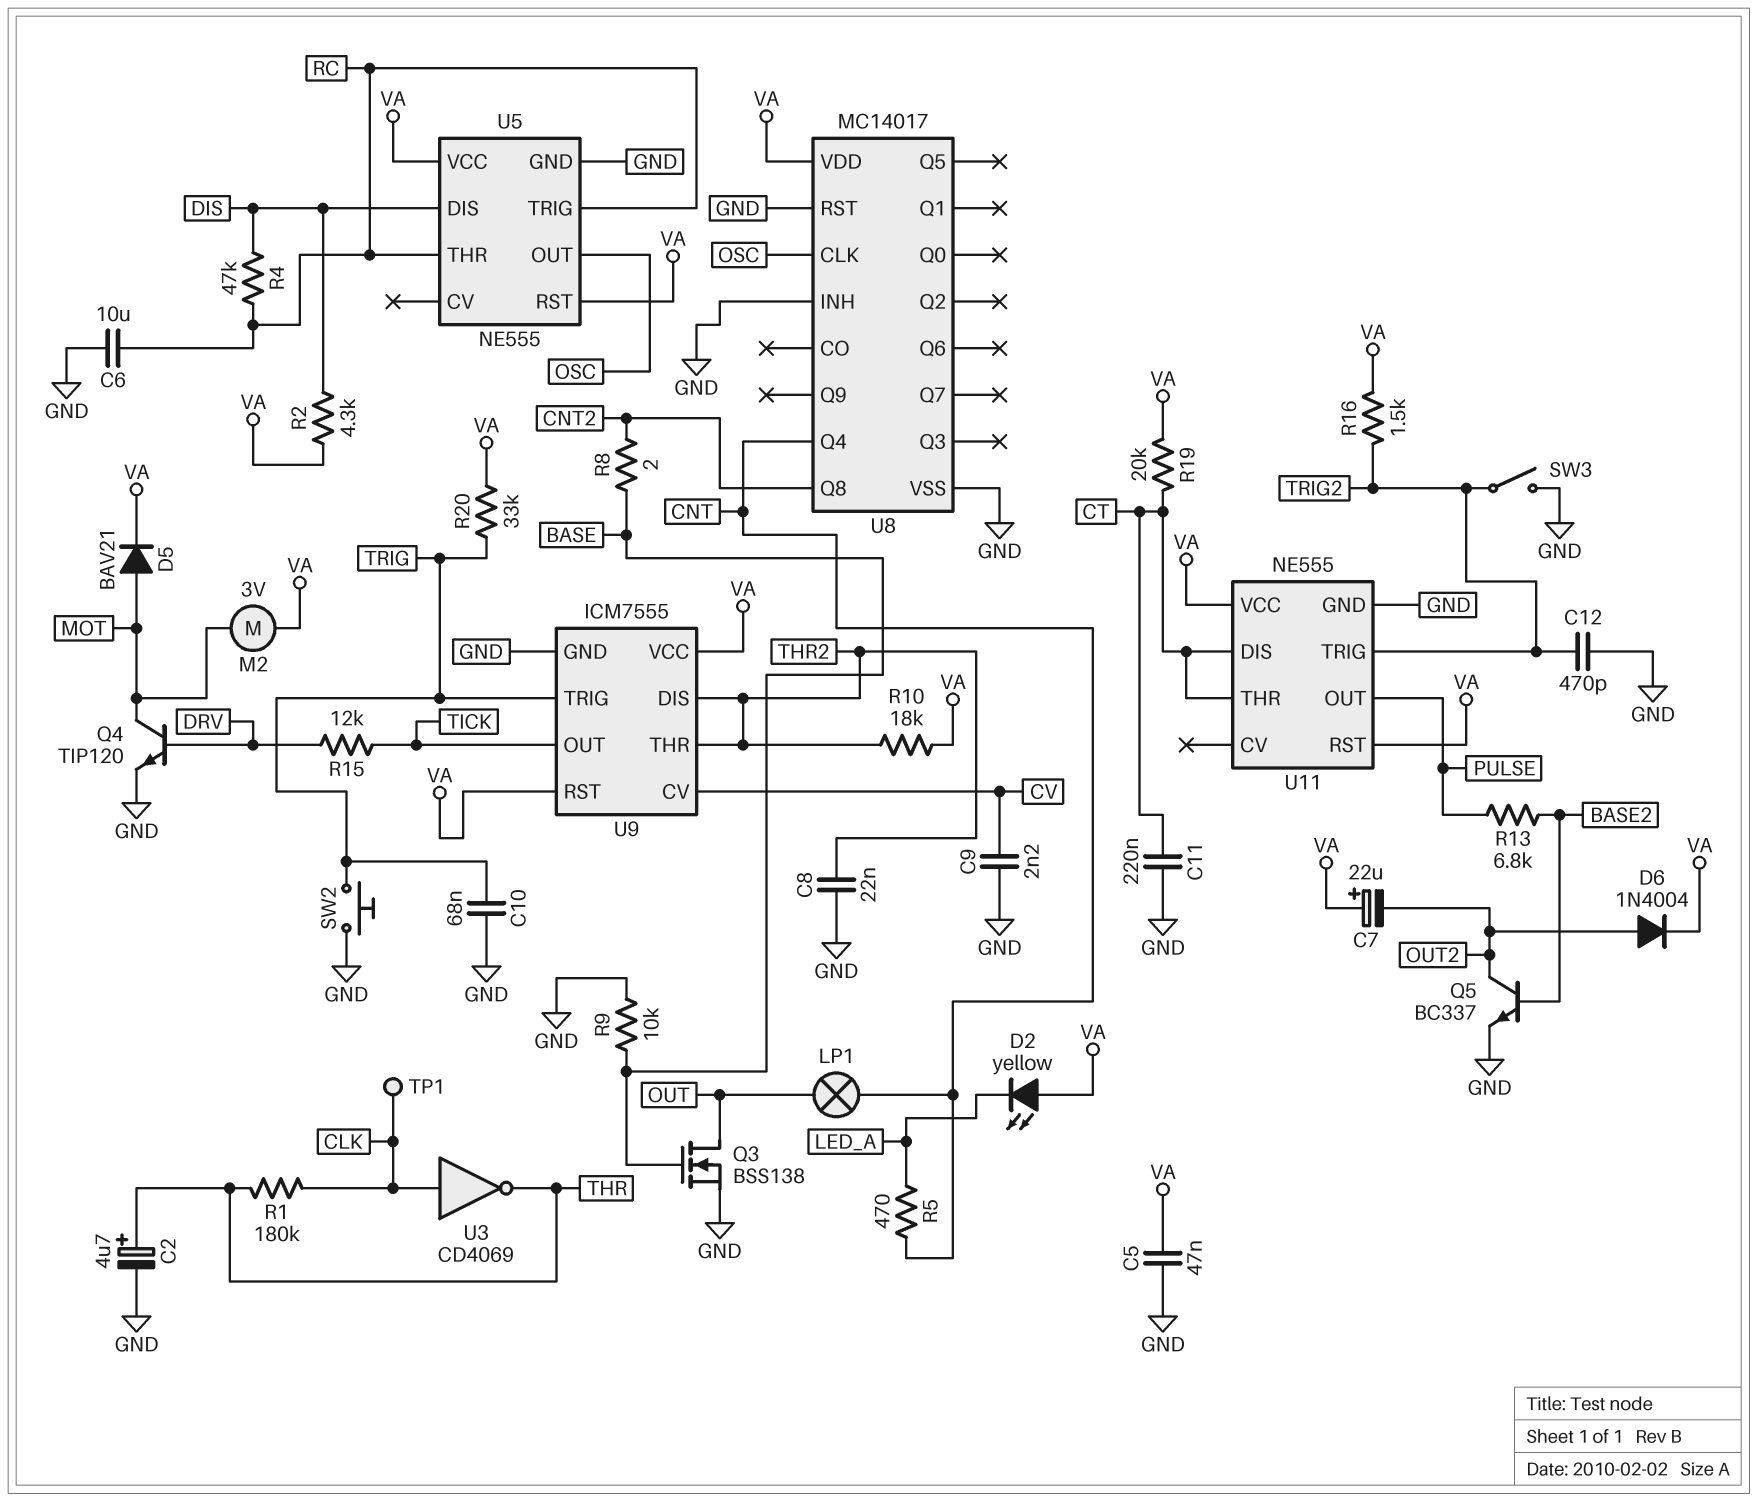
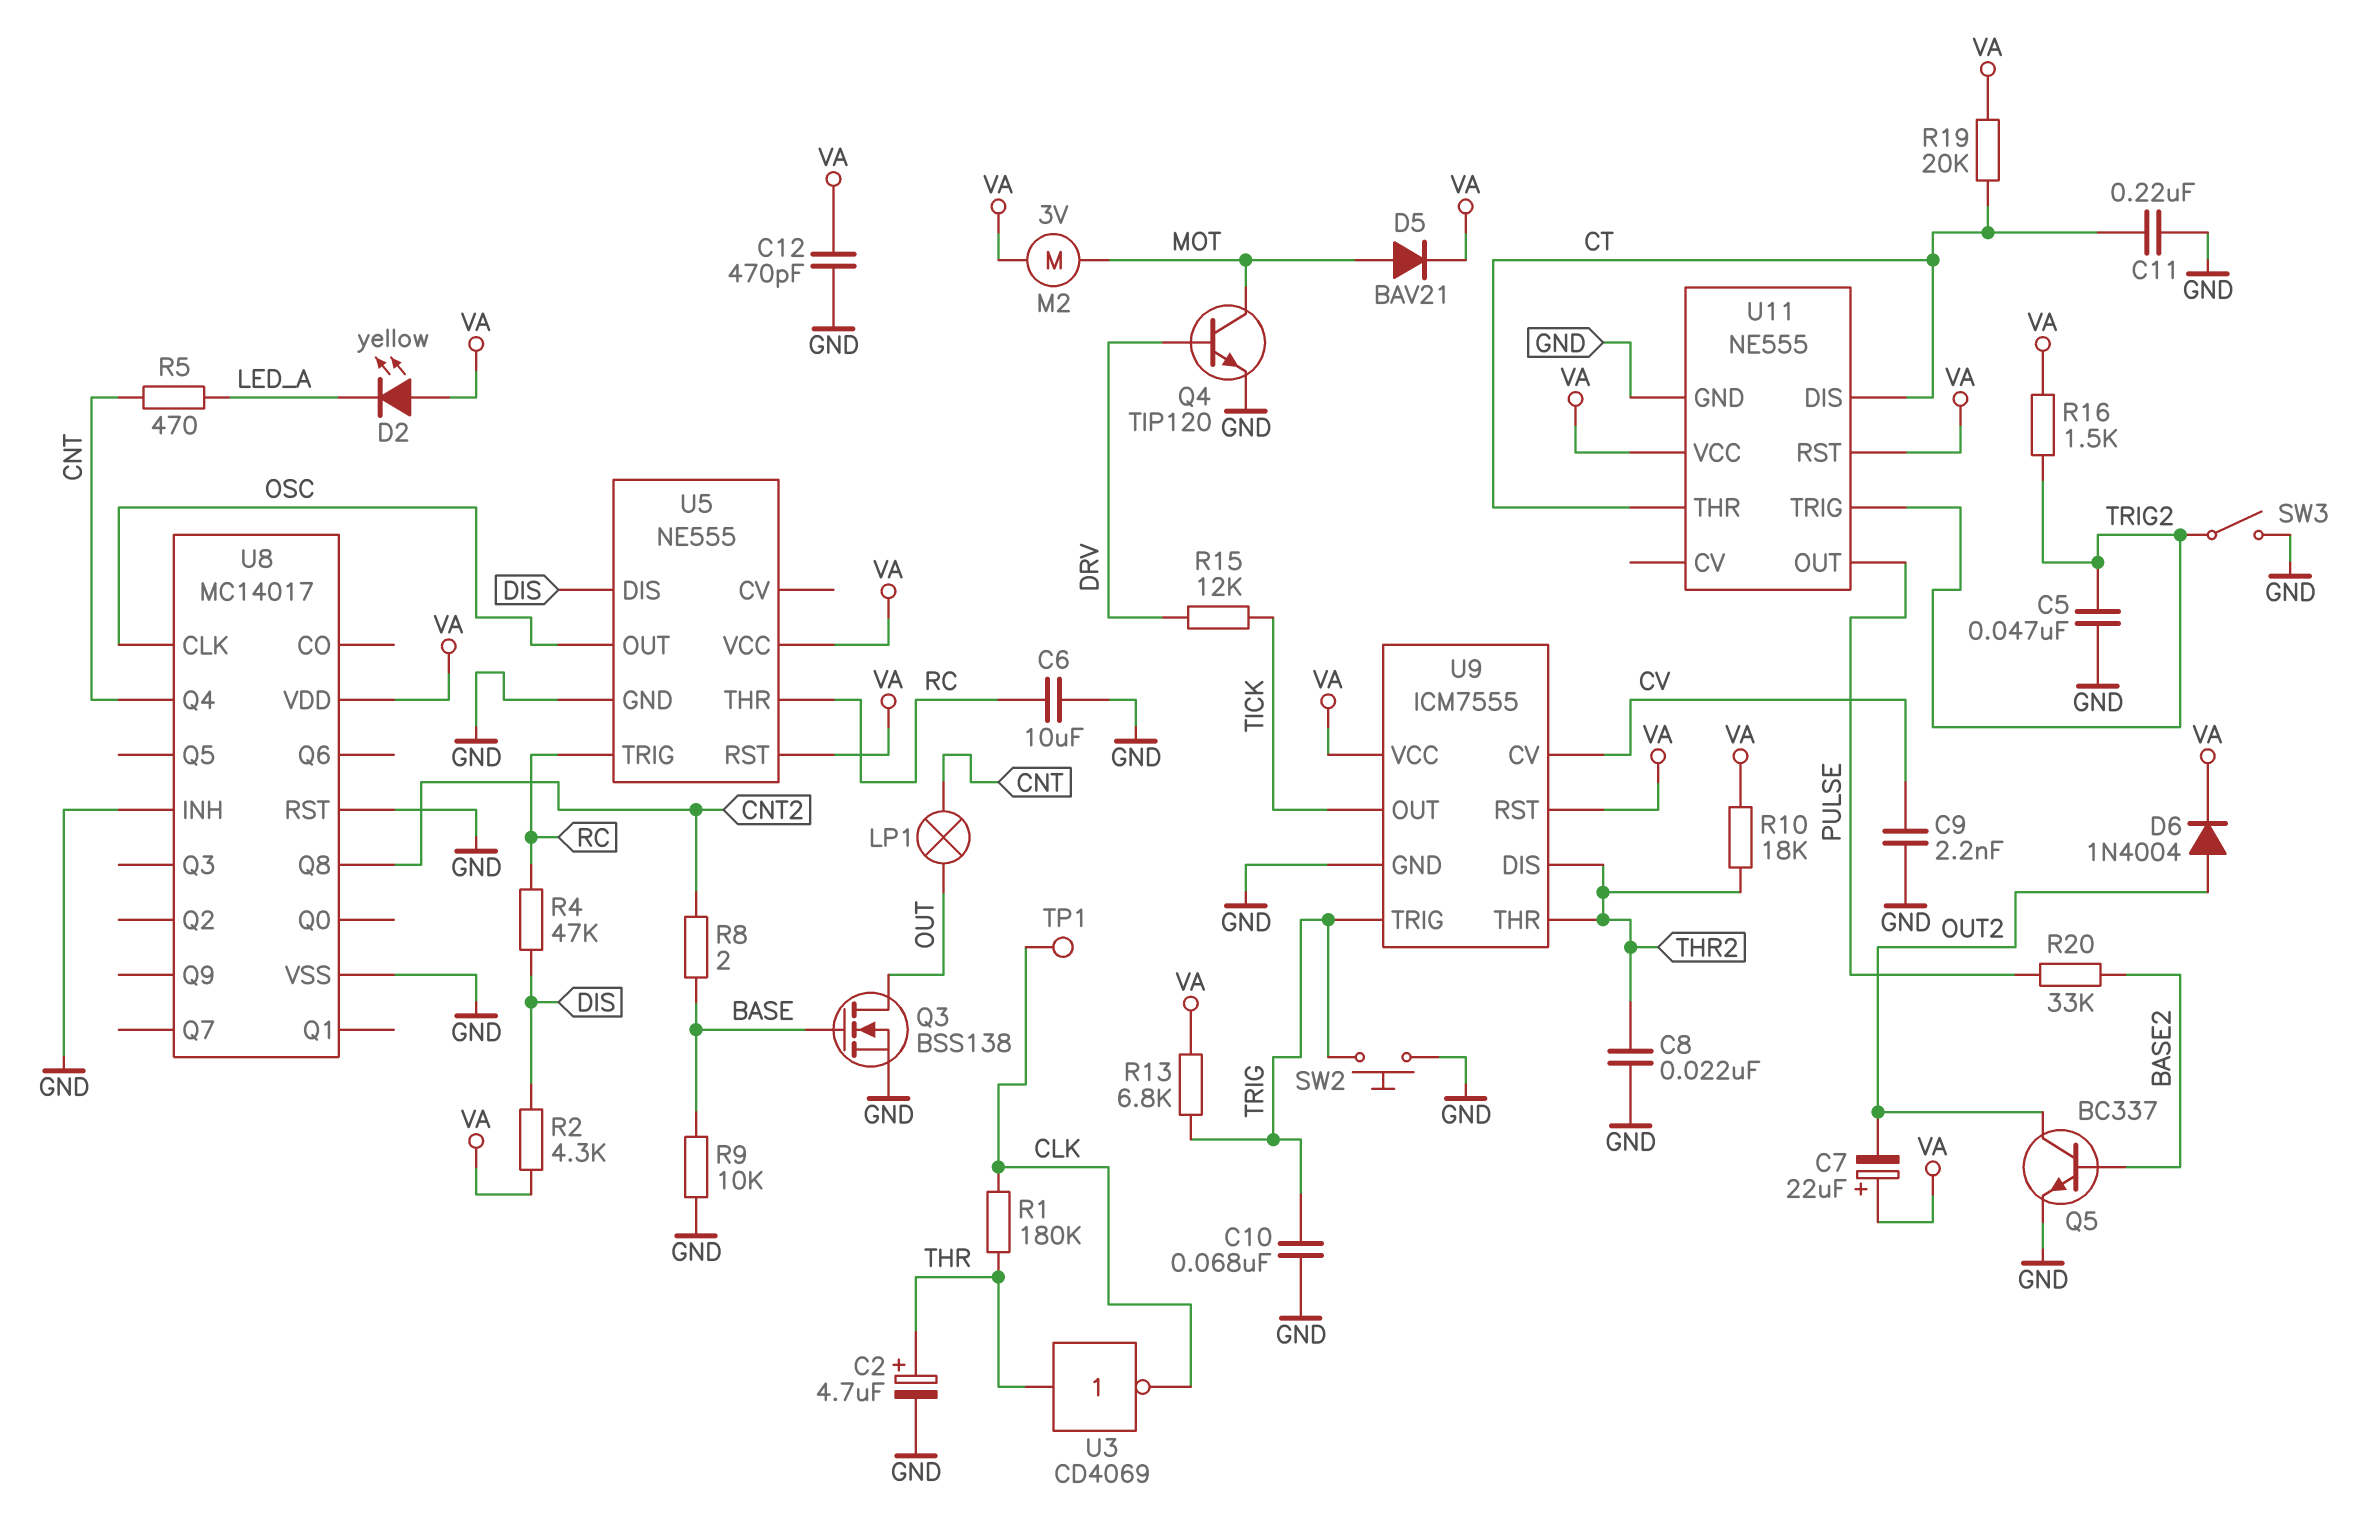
C5: 47nF (GND, VA) -> 47nF (GND, TRIG2)
C12: 470pF (GND, TRIG2) -> 470pF (GND, VA)
R13: 6.8k (BASE2, PULSE) -> 6.8k (TRIG, VA)
R20: 33k (TRIG, VA) -> 33k (BASE2, PULSE)
U3: NOT CD4069 (in CLK, out THR) -> NOT CD4069 (in THR, out CLK)

